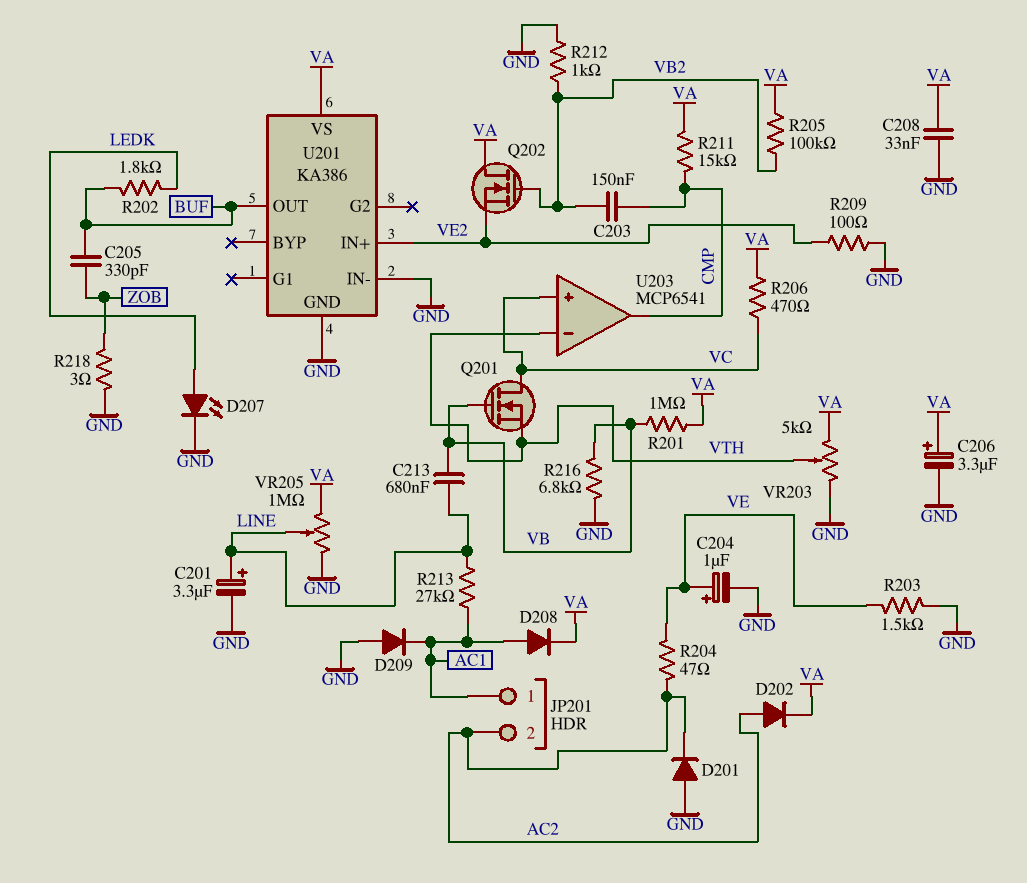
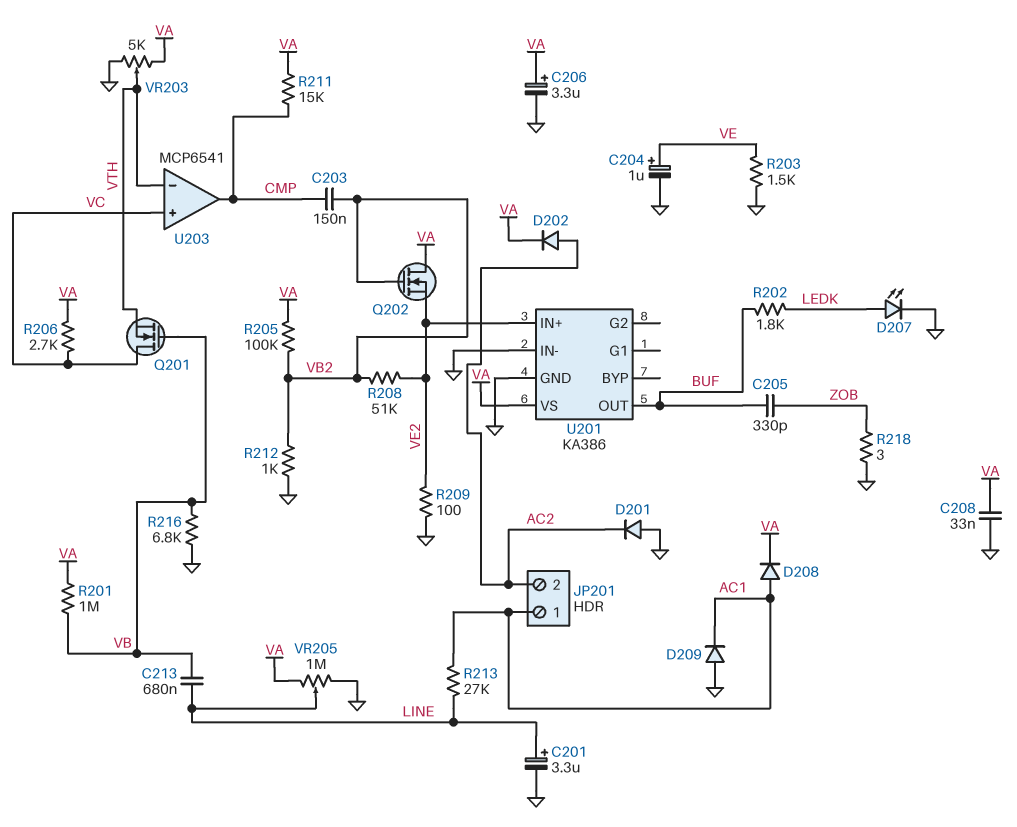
R204: 47 (AC2, VE) -> none
R206: 470 (VA, VC) -> 2.7k (VA, VC)
R208: none -> 51k (VB2, VE2)

